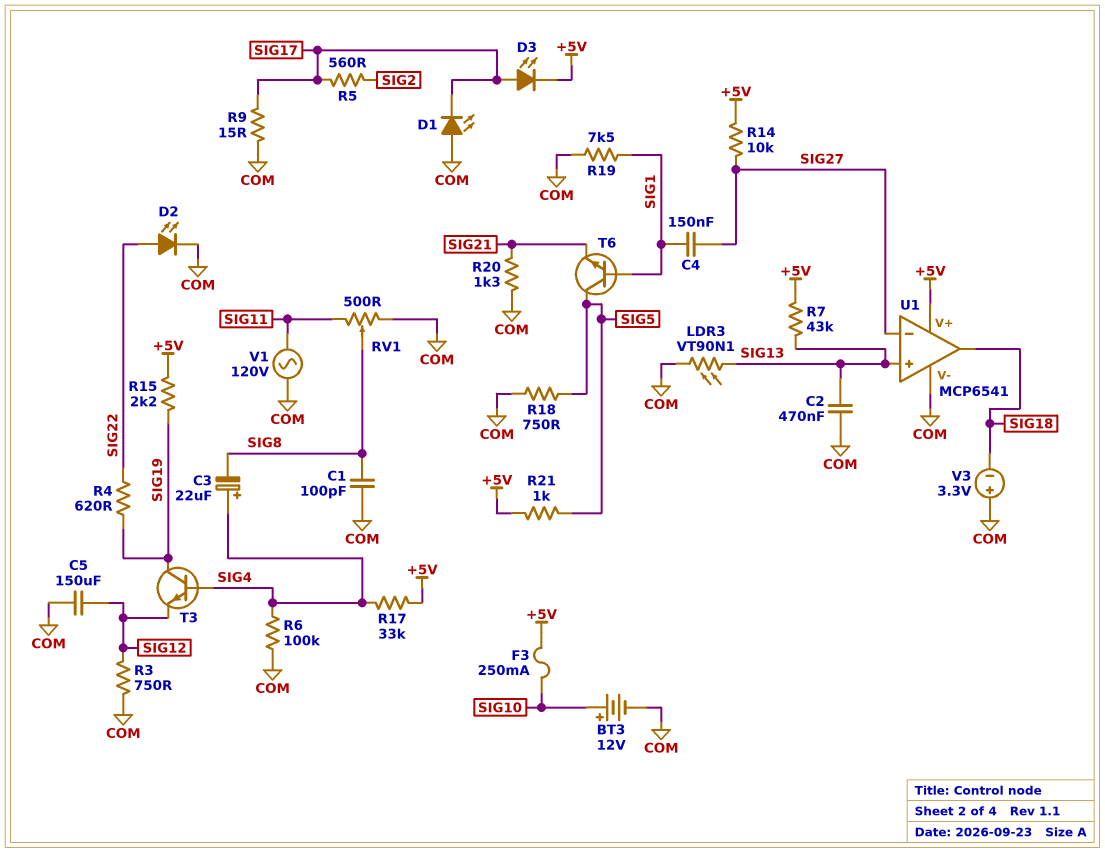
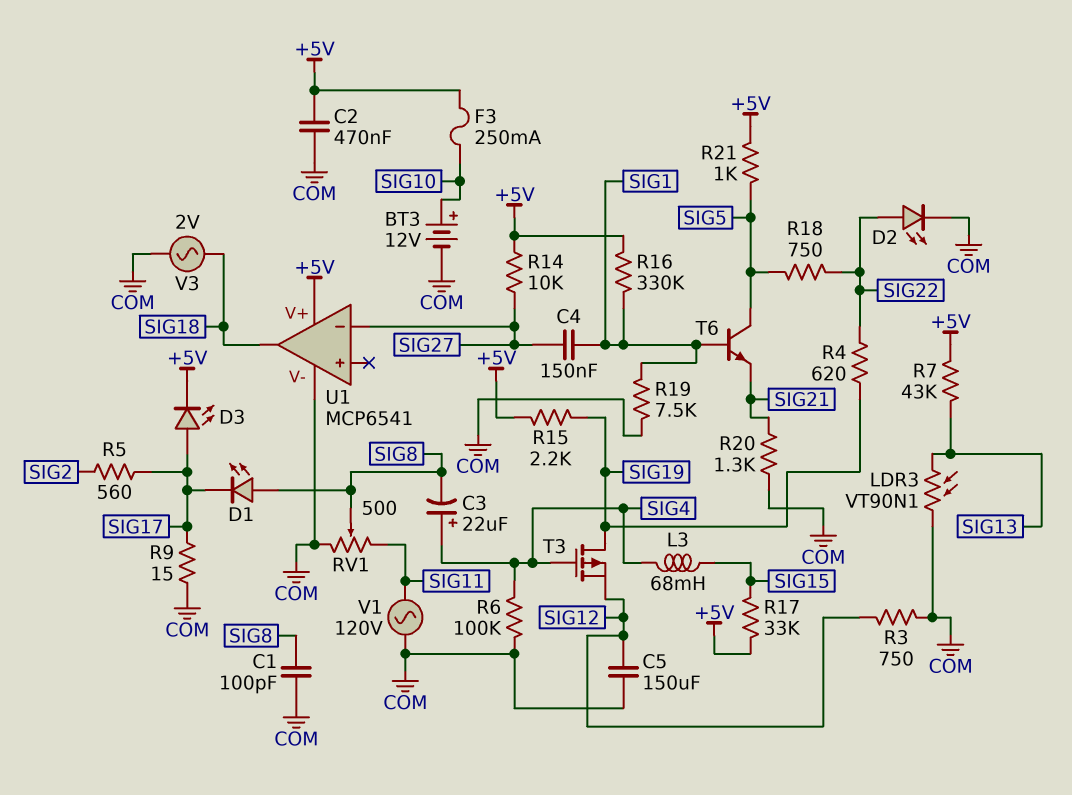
C2: 470nF (COM, SIG13) -> 470nF (+5V, COM)
D1: LED (A COM, K SIG17) -> LED (A SIG8, K SIG17)
L3: none -> 68mH (SIG4, SIG15)
R16: none -> 330k (+5V, SIG1)
R17: 33k (+5V, SIG4) -> 33k (+5V, SIG15)
R18: 750 (COM, SIG5) -> 750 (SIG5, SIG22)
T3: NPN (B SIG4, C SIG19, E SIG12) -> PMOS (G SIG4, D SIG19, S SIG12)
U1 pin in+: SIG13 -> none
V3: 3.3V (plus COM, minus SIG18) -> AC 2V (COM, SIG18)

